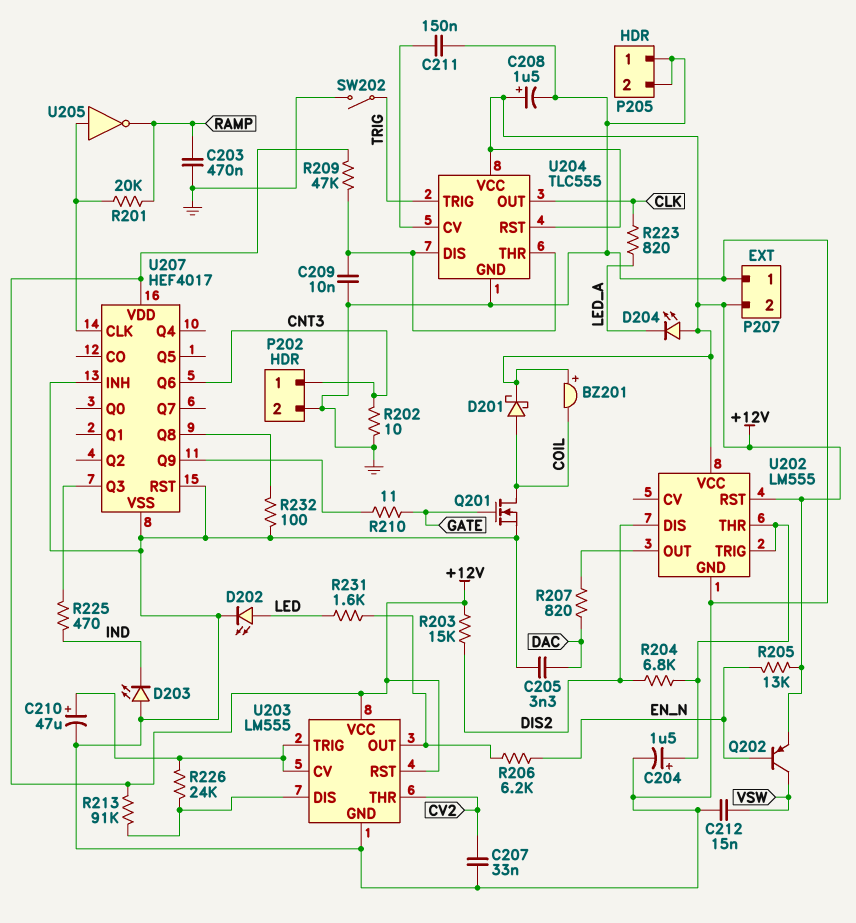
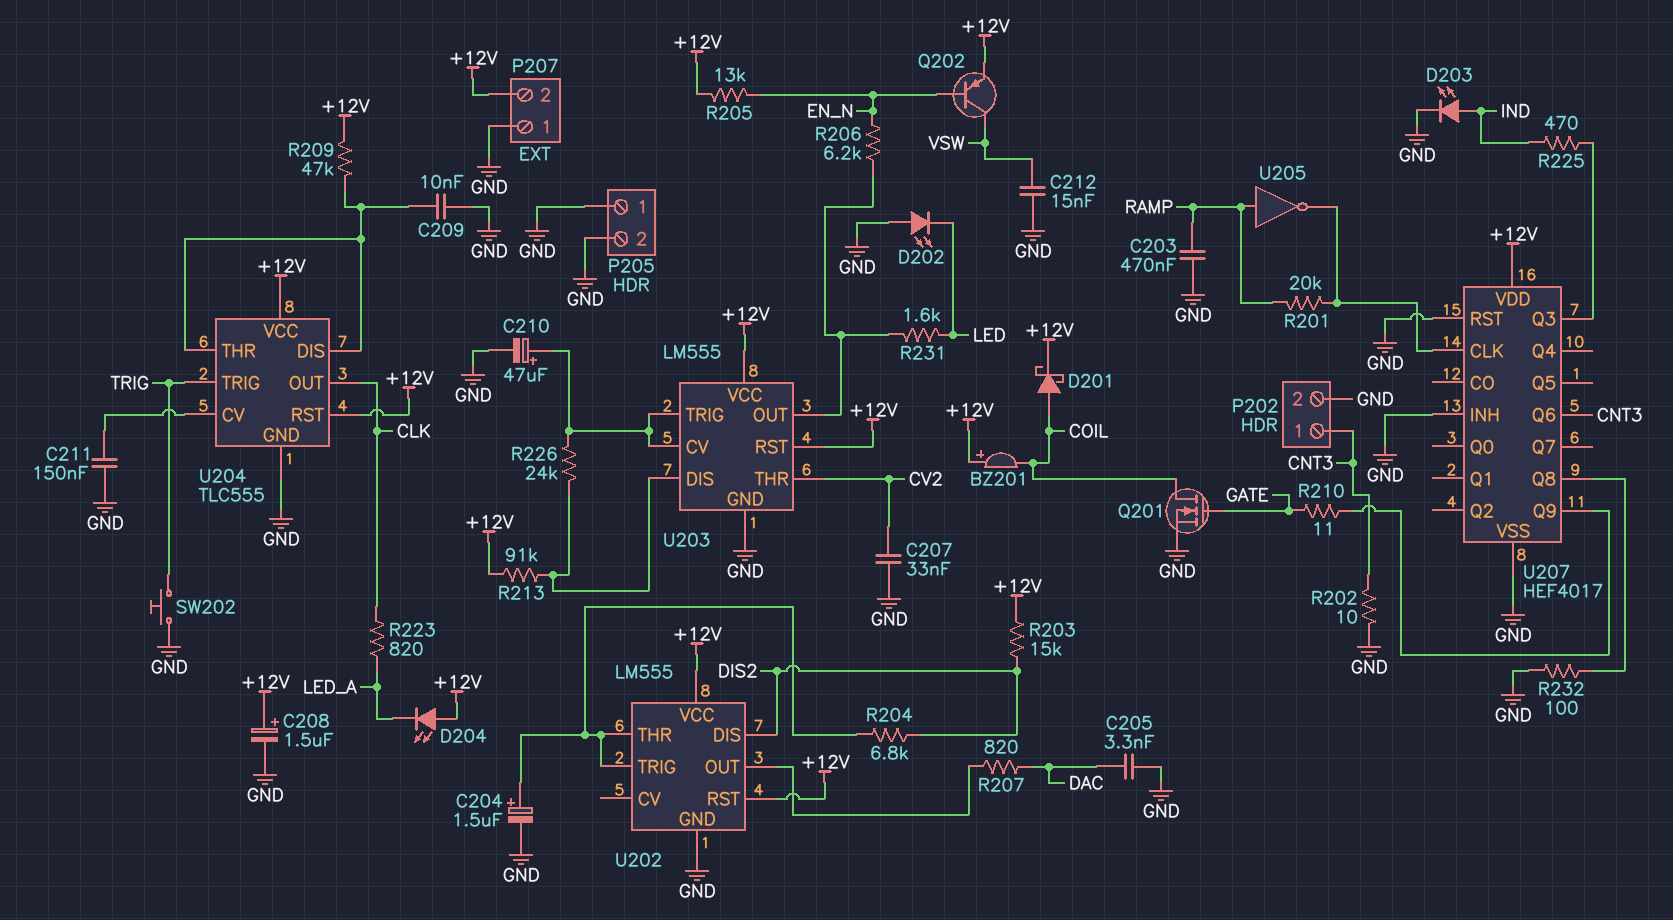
D202: LED (A LED, K GND) -> LED (A GND, K LED)
D203: LED (A GND, K IND) -> LED (A IND, K GND)
SW202: switch (GND, TRIG) -> button (GND, TRIG)
U205: NOT (in U207/CLK, out RAMP) -> NOT (in RAMP, out U207/CLK)

